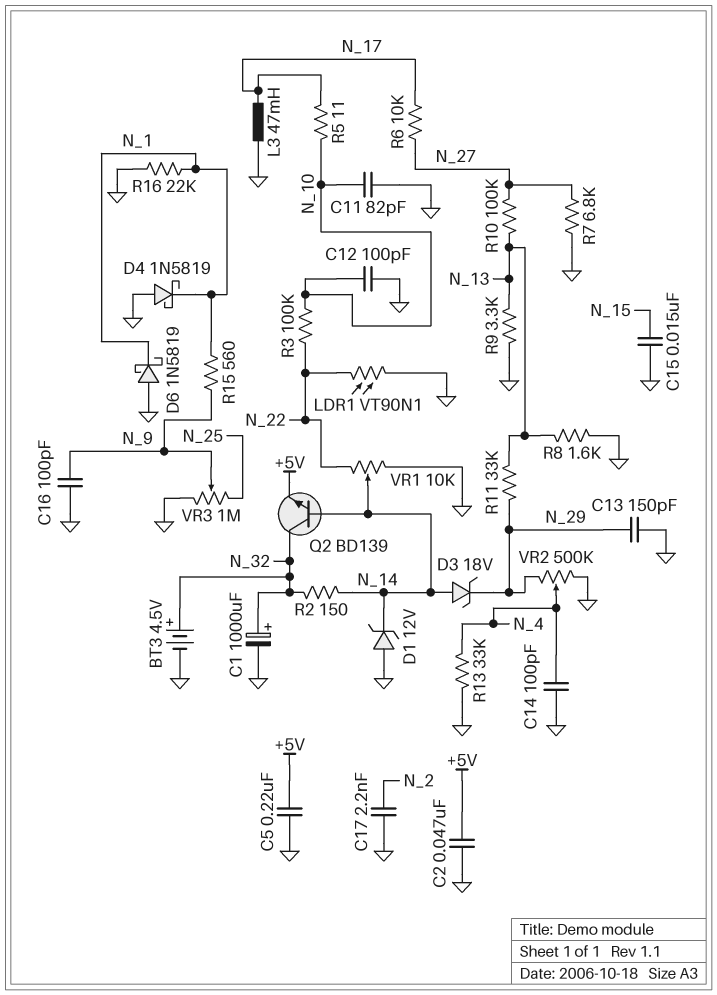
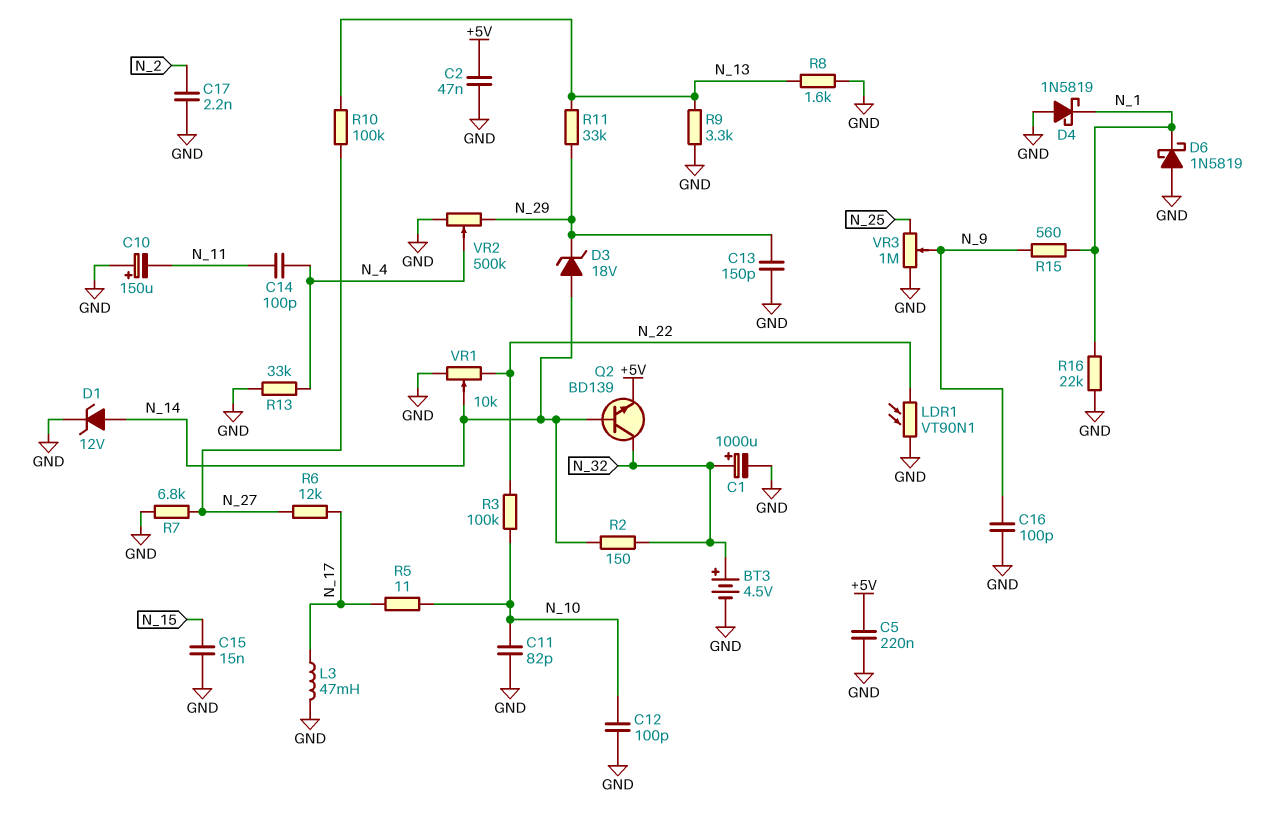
C10: none -> 150uF (plus GND, minus N_11)
C14: 100pF (GND, N_4) -> 100pF (N_4, N_11)
D1: zener 12V (A GND, K N_14) -> zener 12V (A N_14, K GND)
R6: 10k (N_17, N_27) -> 12k (N_17, N_27)

